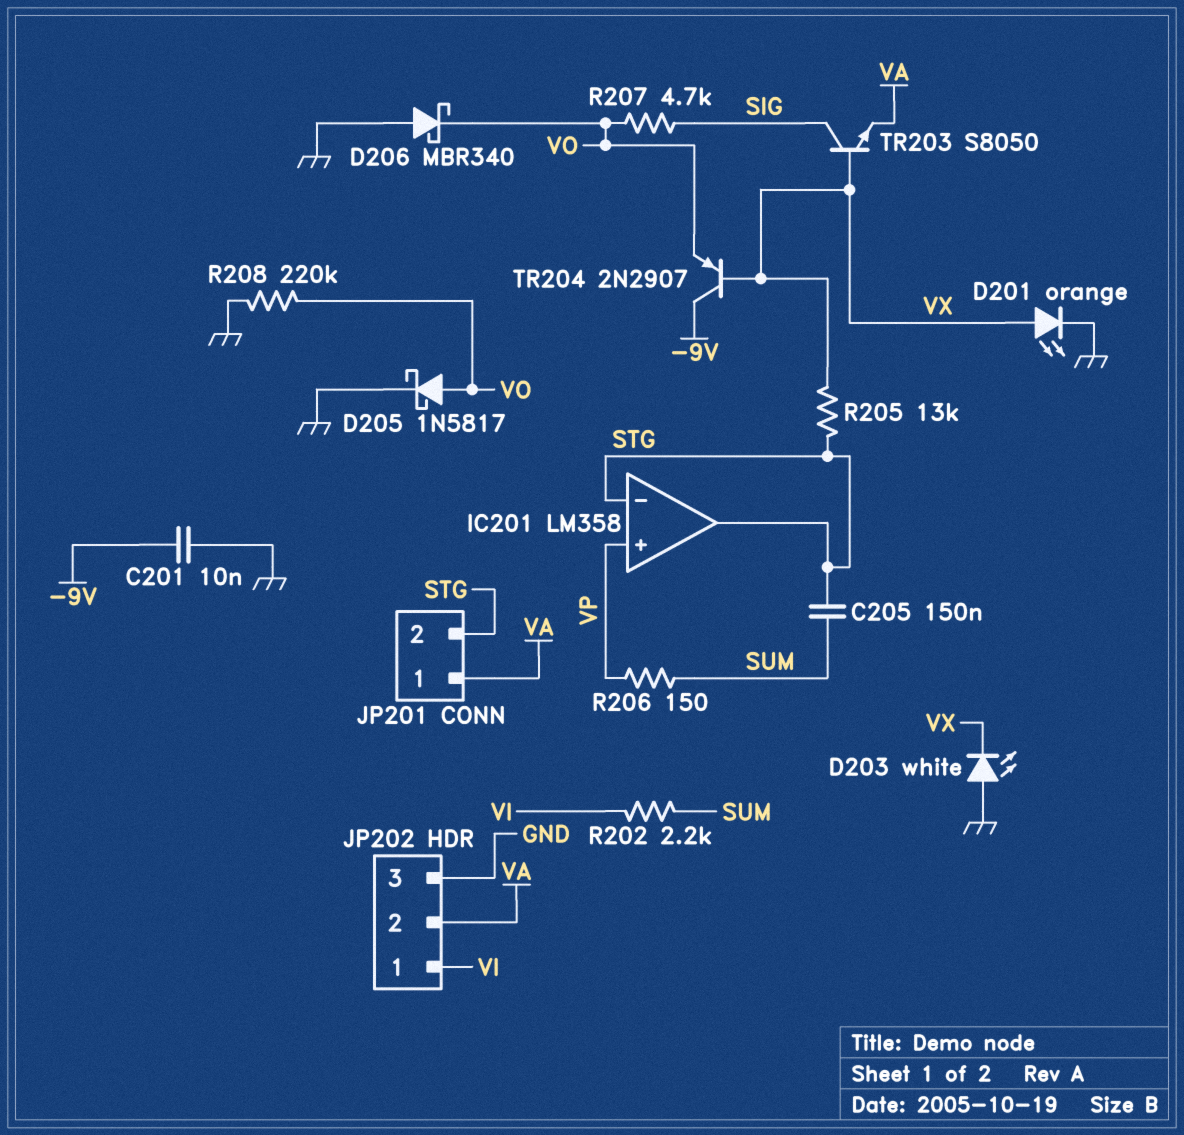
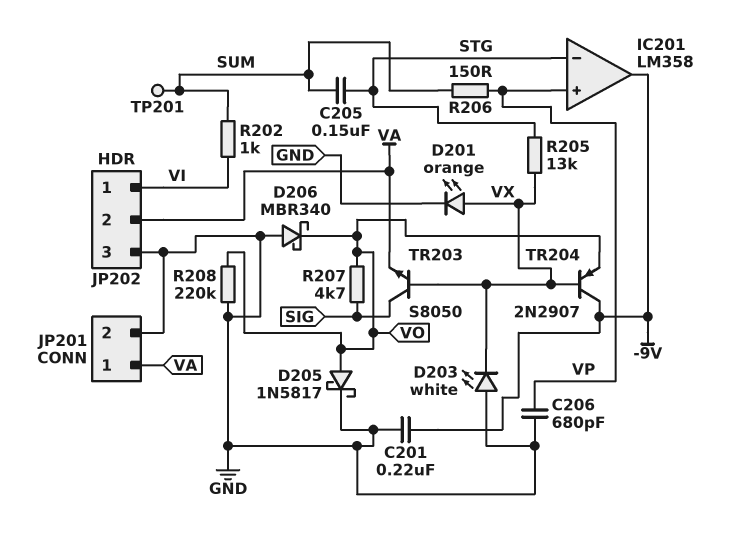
C201: 10nF (-9V, GND) -> 220nF (-9V, GND)
C206: none -> 680pF (GND, VP)
IC201 pin out: STG -> -9V
JP201 pin 2: STG -> GND
R202: 2.2k (SUM, VI) -> 1k (SUM, VI)
TP201: none -> test point (SUM)

